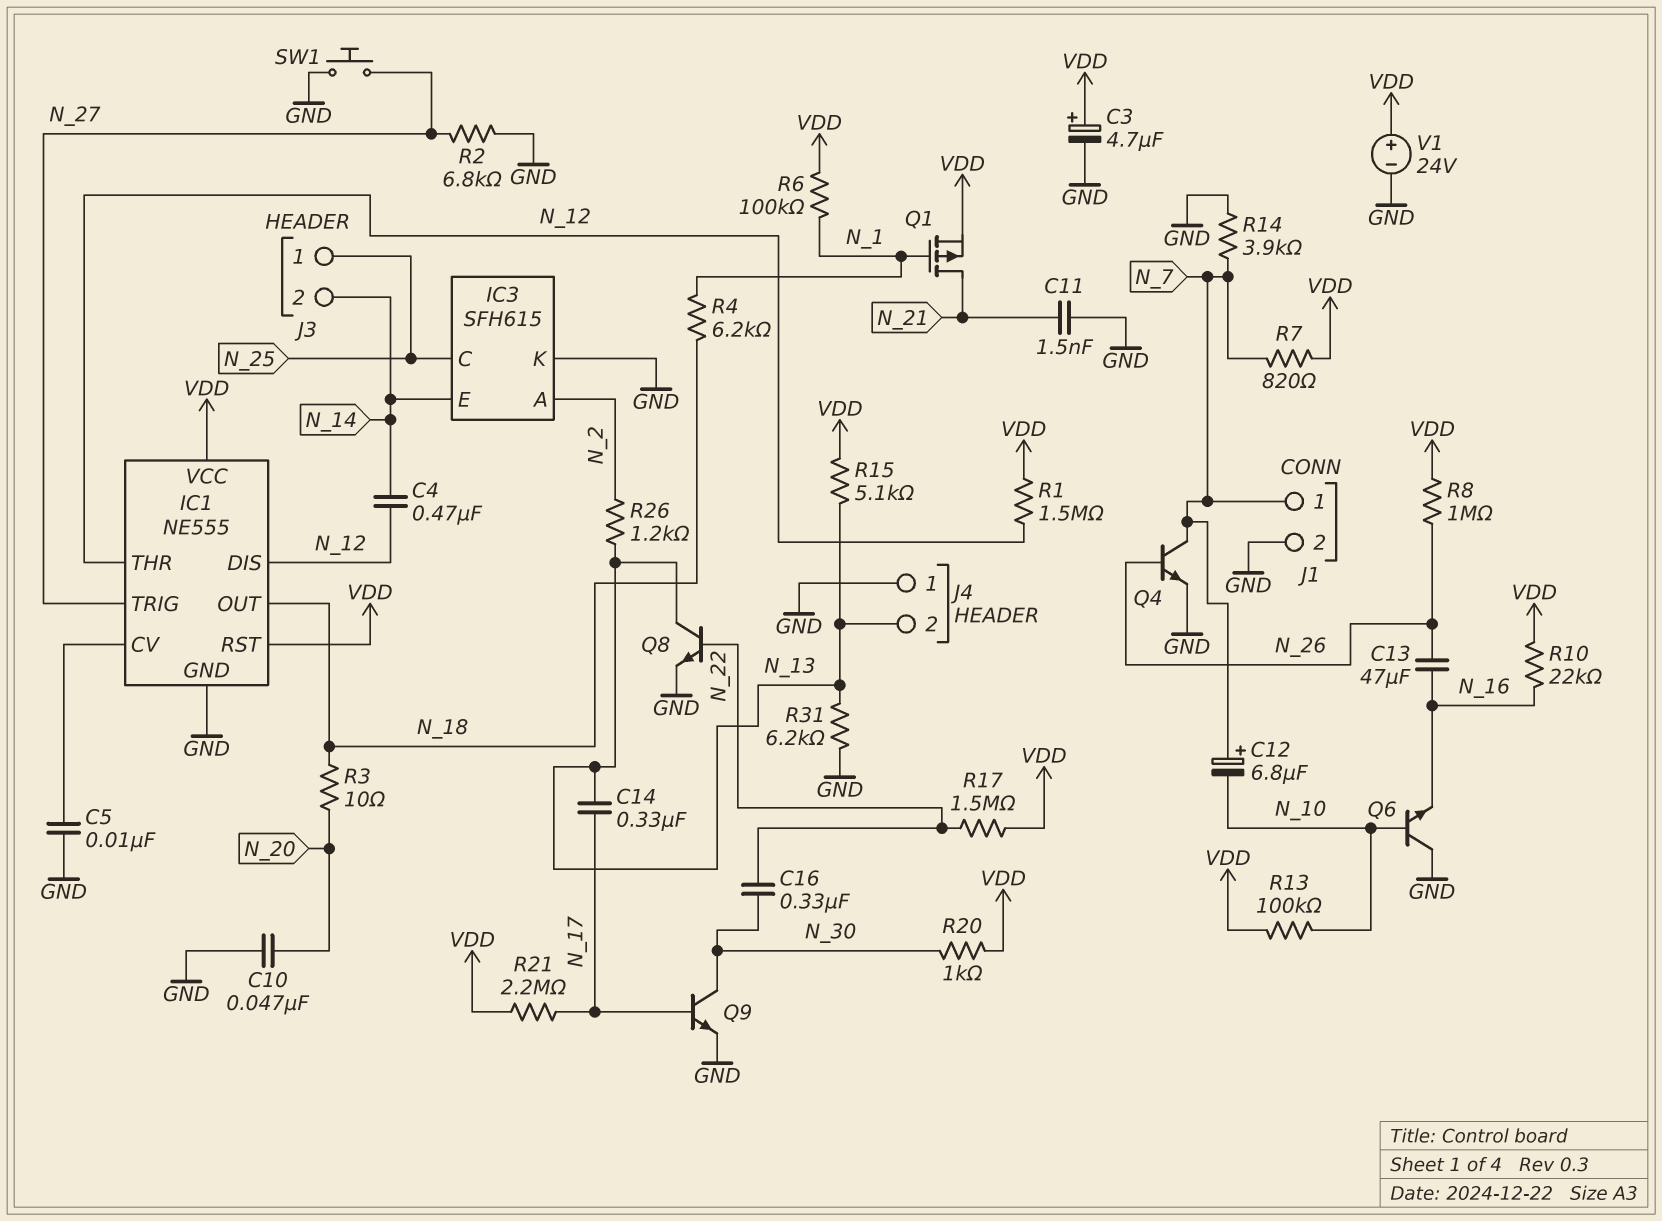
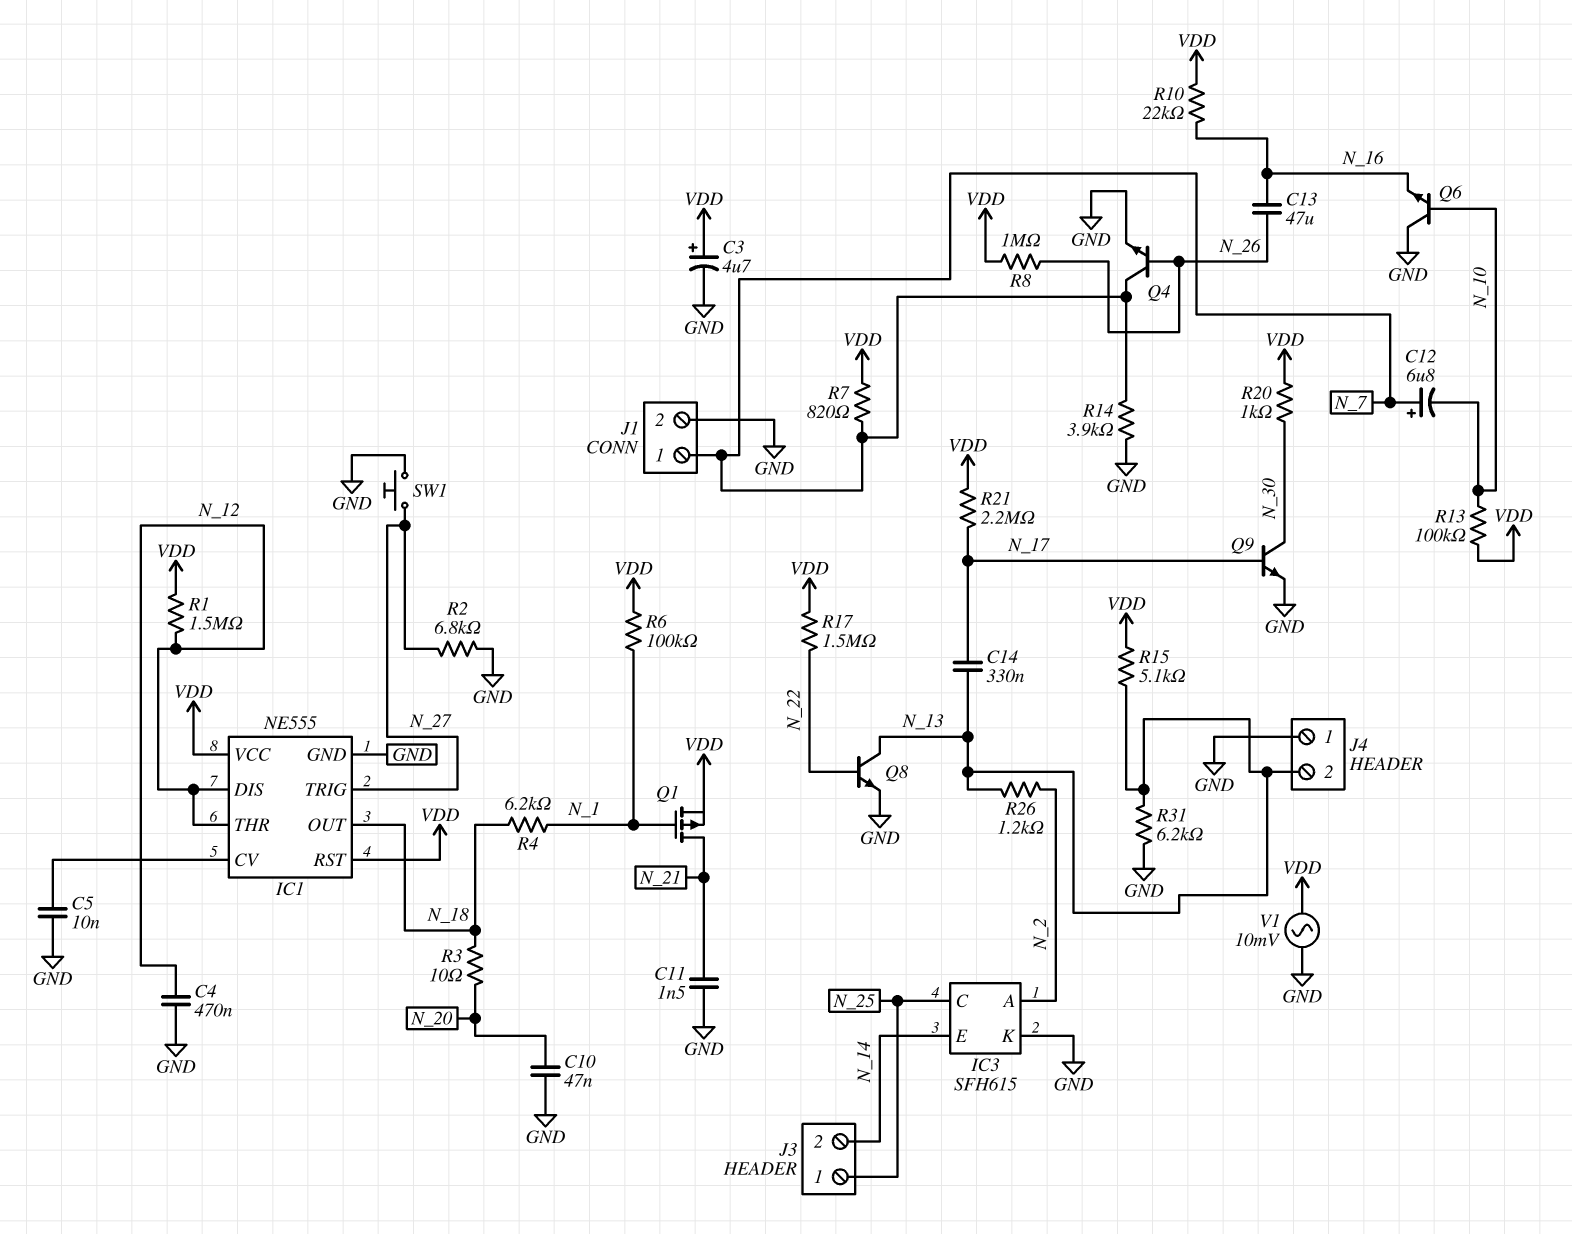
C4: 470nF (N_12, N_14) -> 470nF (GND, N_12)
C16: 330nF (N_22, N_30) -> none
V1: 24V (plus VDD, minus GND) -> AC 10mV (GND, VDD)

